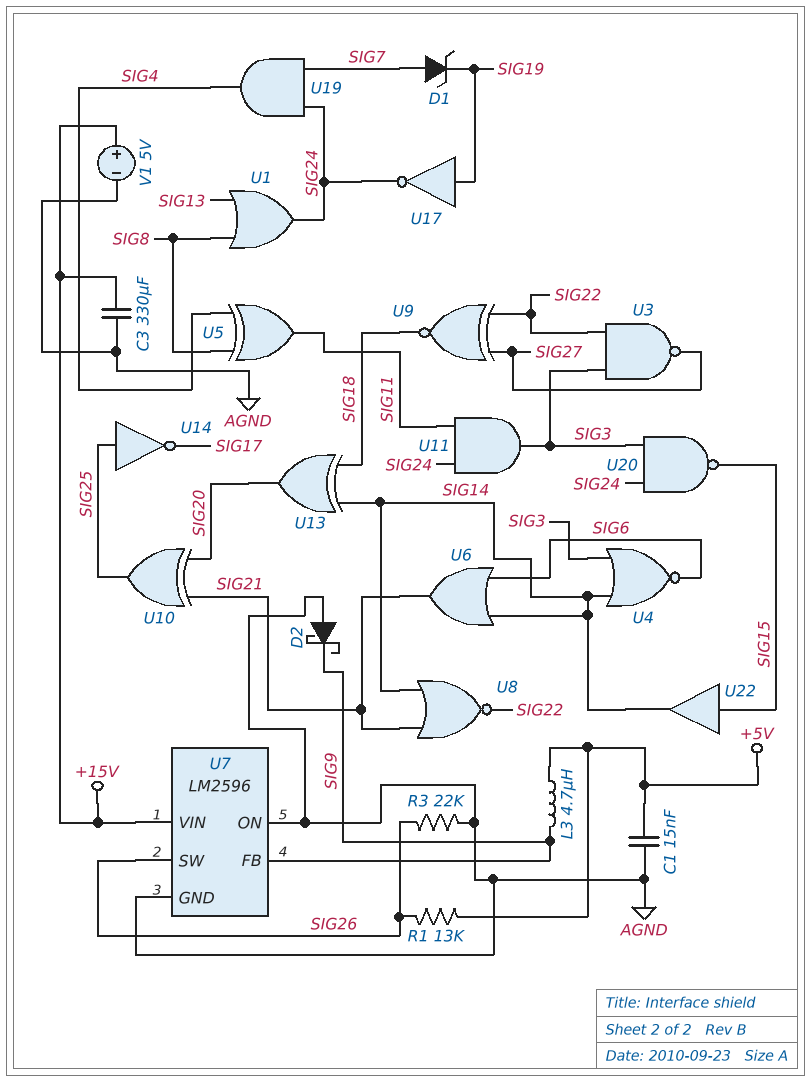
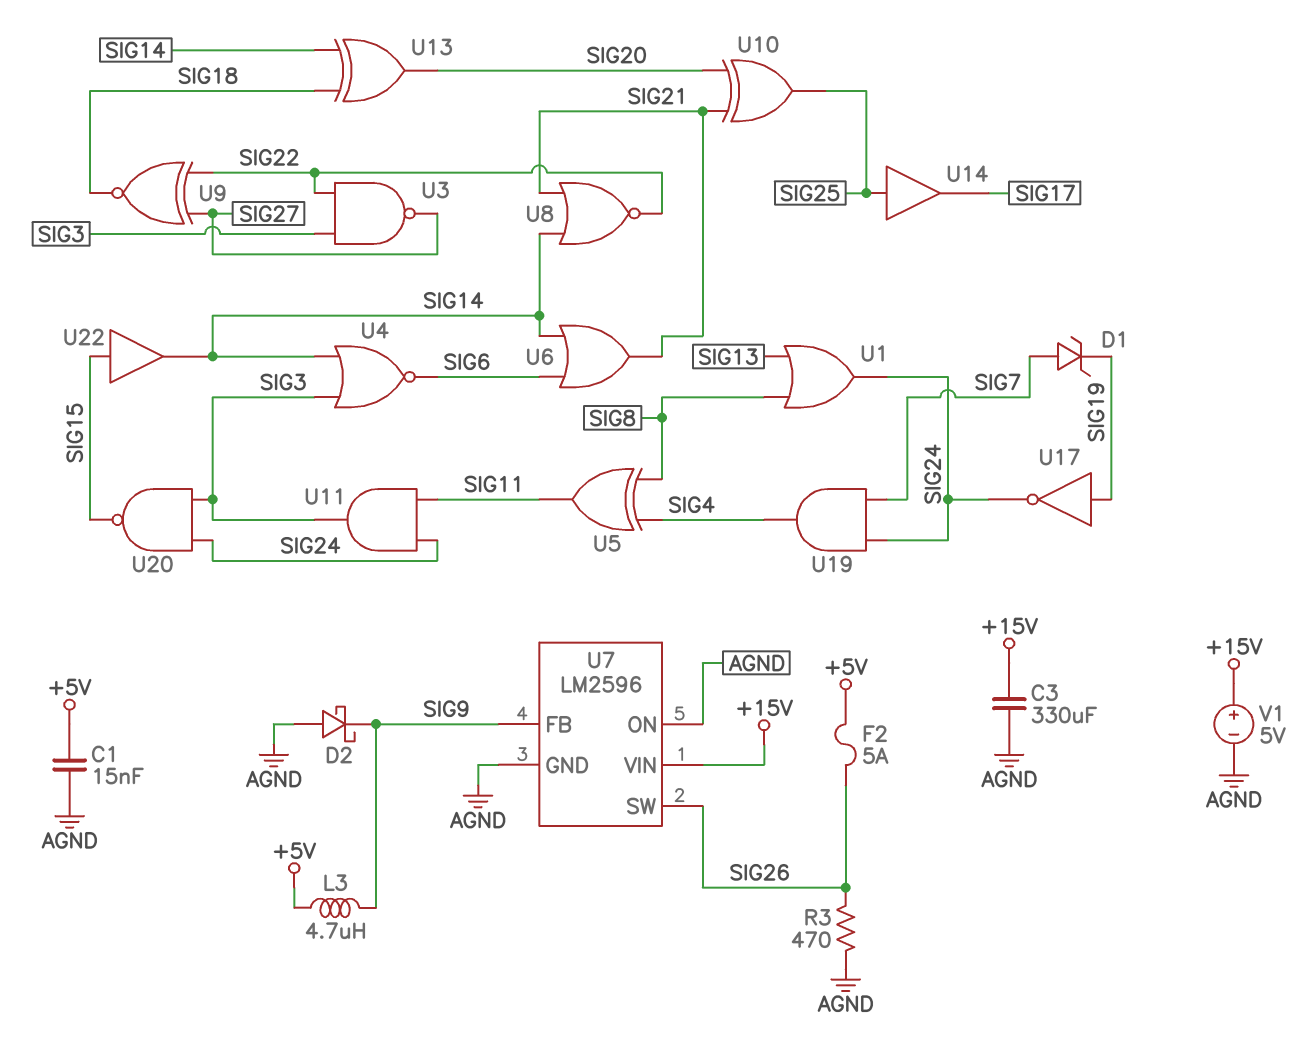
F2: none -> 5A (+5V, SIG26)
R1: 13k (+5V, SIG26) -> none
R3: 22k (AGND, SIG26) -> 470 (AGND, SIG26)
U14: NOT (in SIG25, out SIG17) -> buffer (in SIG25, out SIG17)

